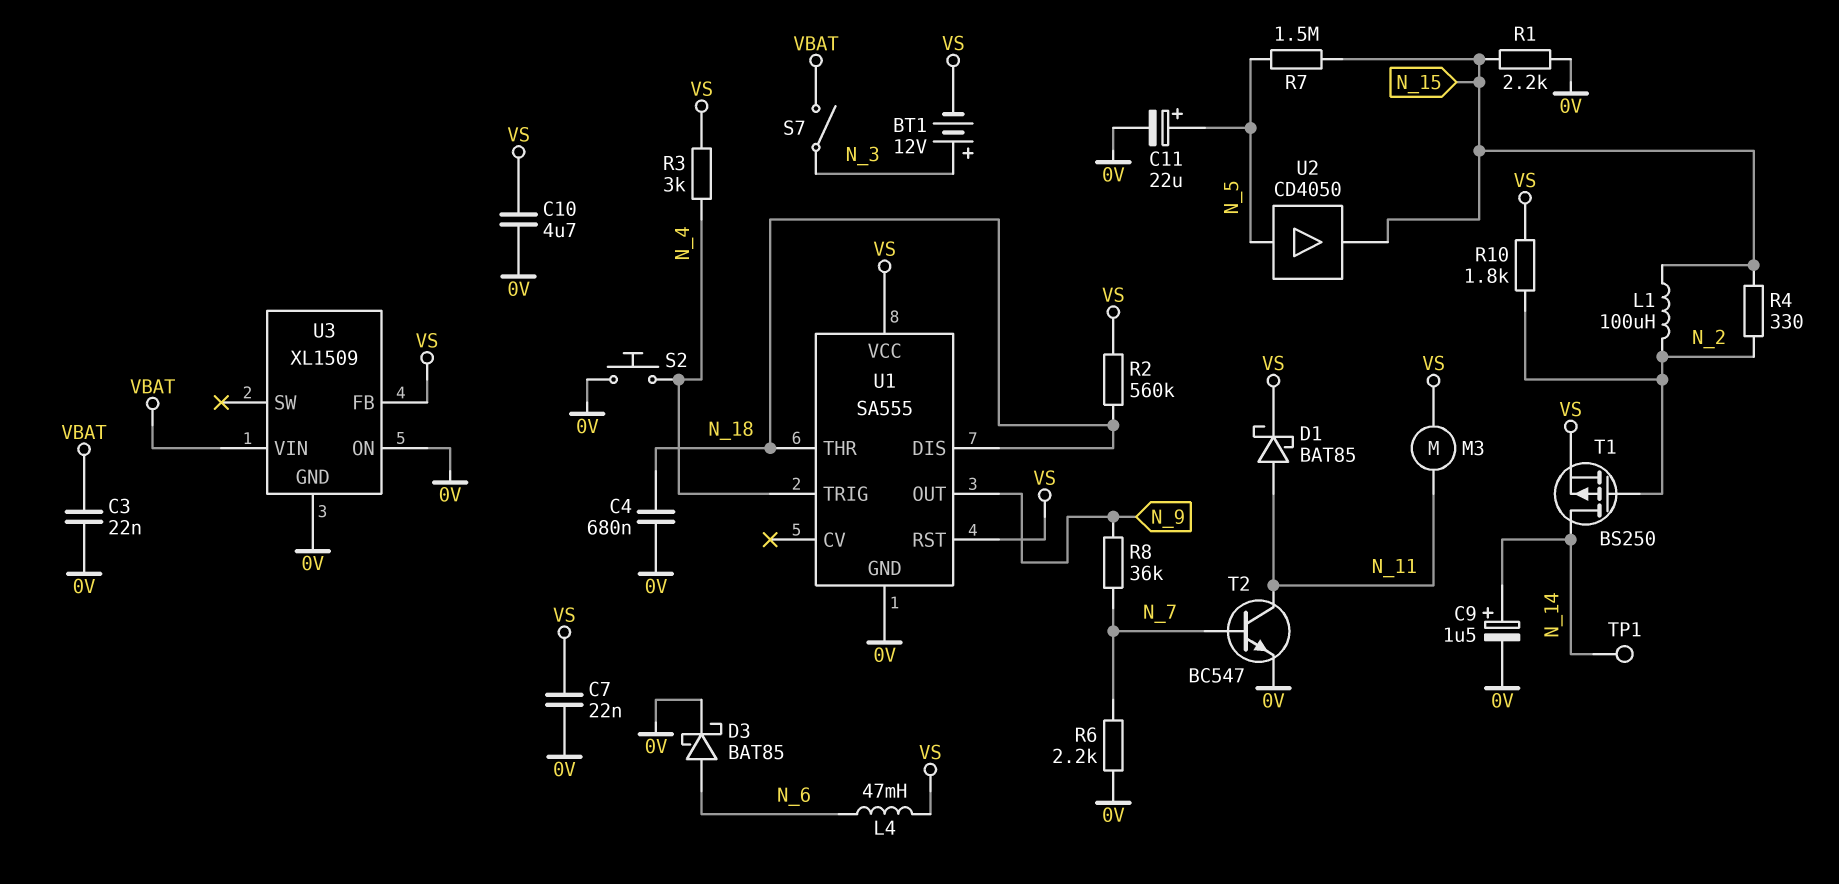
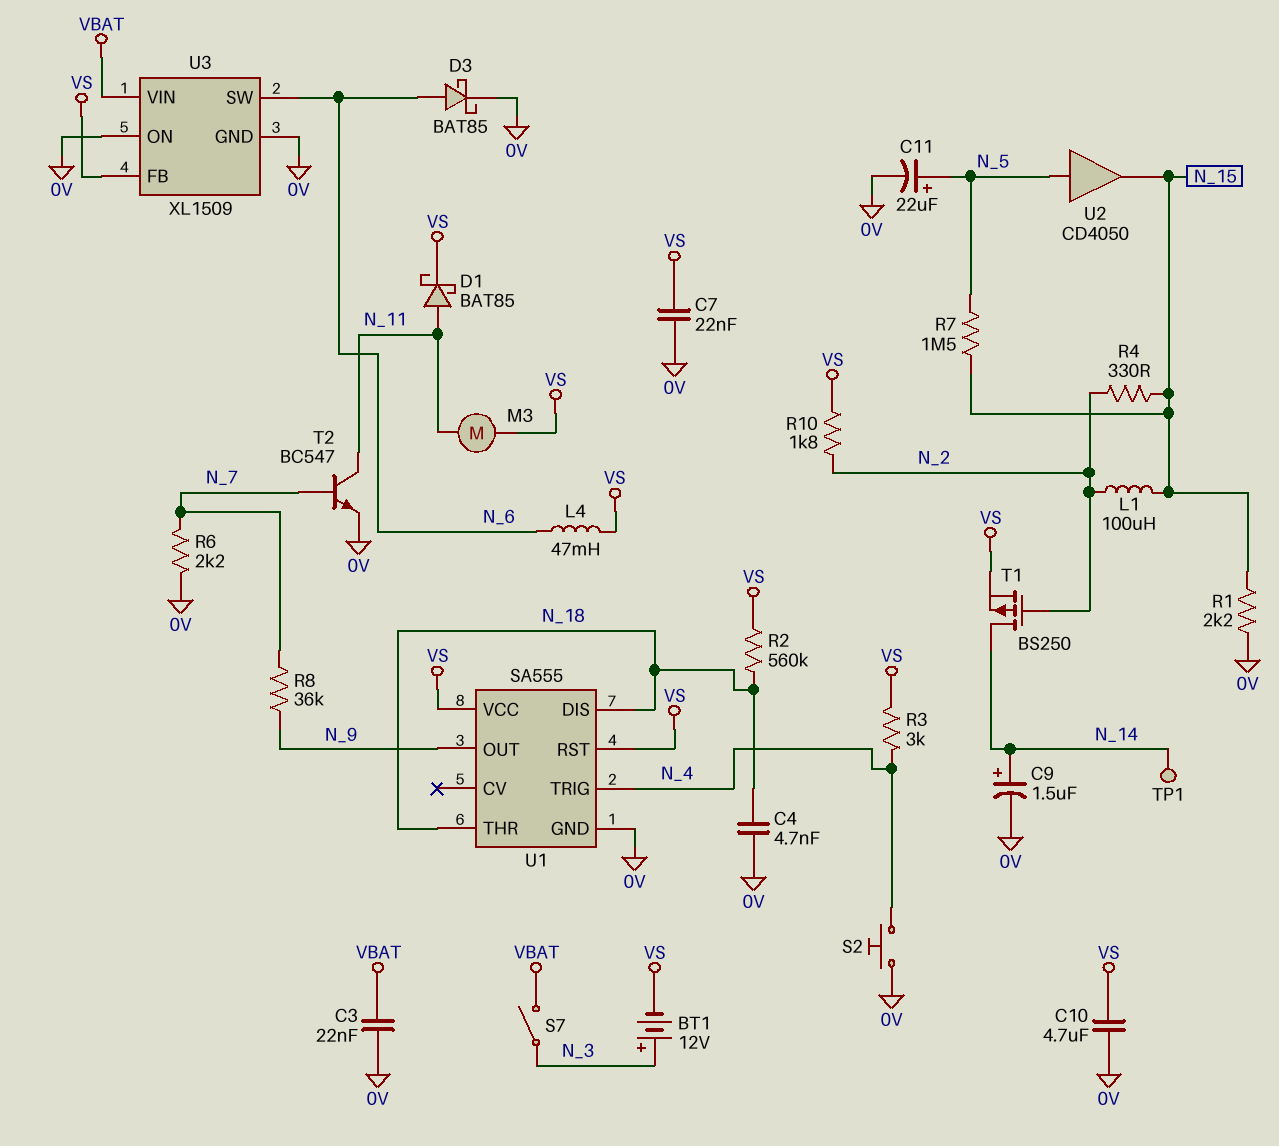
C4: 680nF (0V, N_18) -> 4.7nF (0V, N_18)
U3 pin SW: none -> N_6

